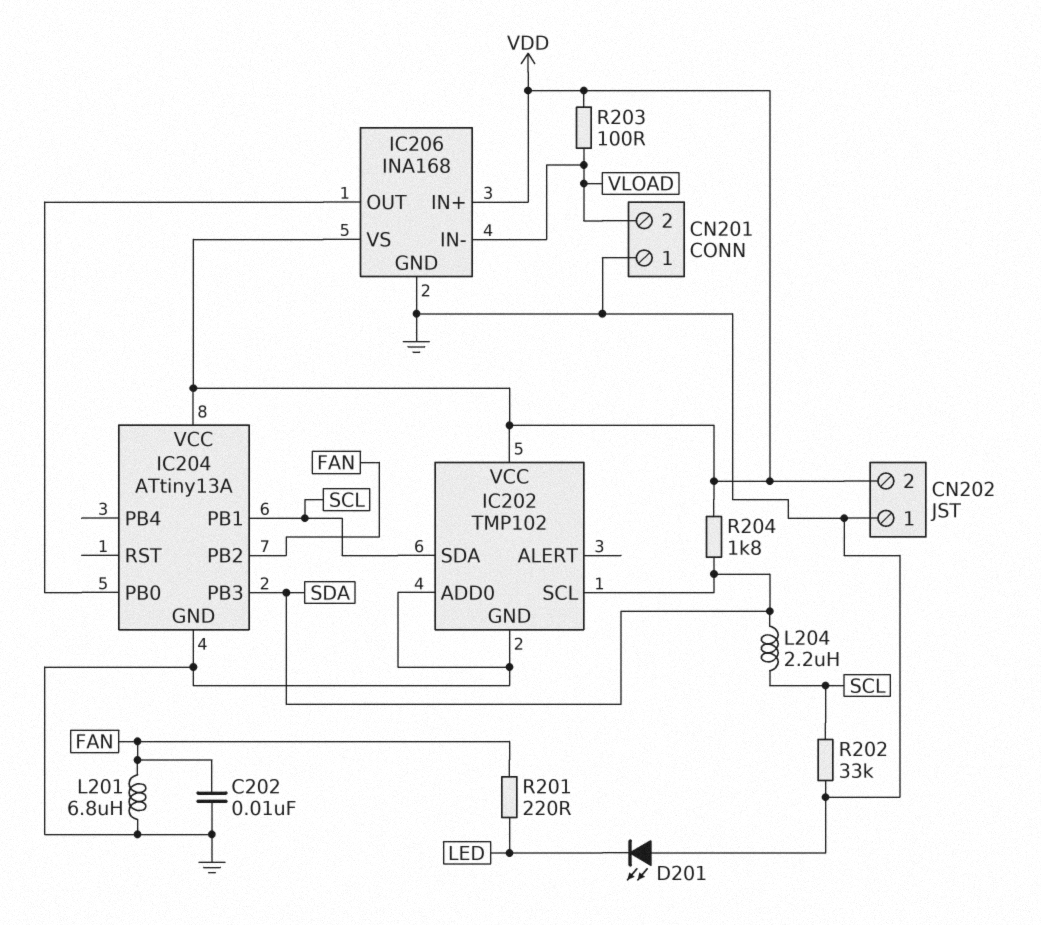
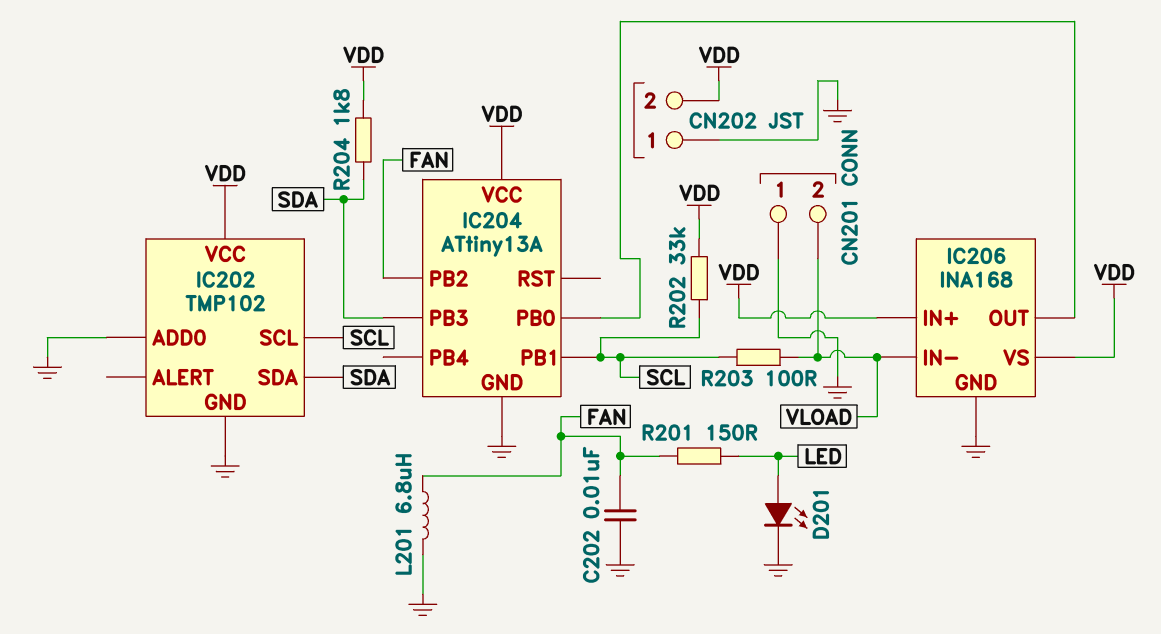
D201: LED (A GND, K LED) -> LED (A LED, K GND)
IC202 pin SCL: SDA -> SCL
IC202 pin SDA: SCL -> SDA
L204: 2.2uH (SCL, SDA) -> none
R201: 220 (FAN, LED) -> 150 (FAN, LED)
R202: 33k (GND, SCL) -> 33k (SCL, VDD)
R203: 100 (VDD, VLOAD) -> 100 (SCL, VLOAD)

